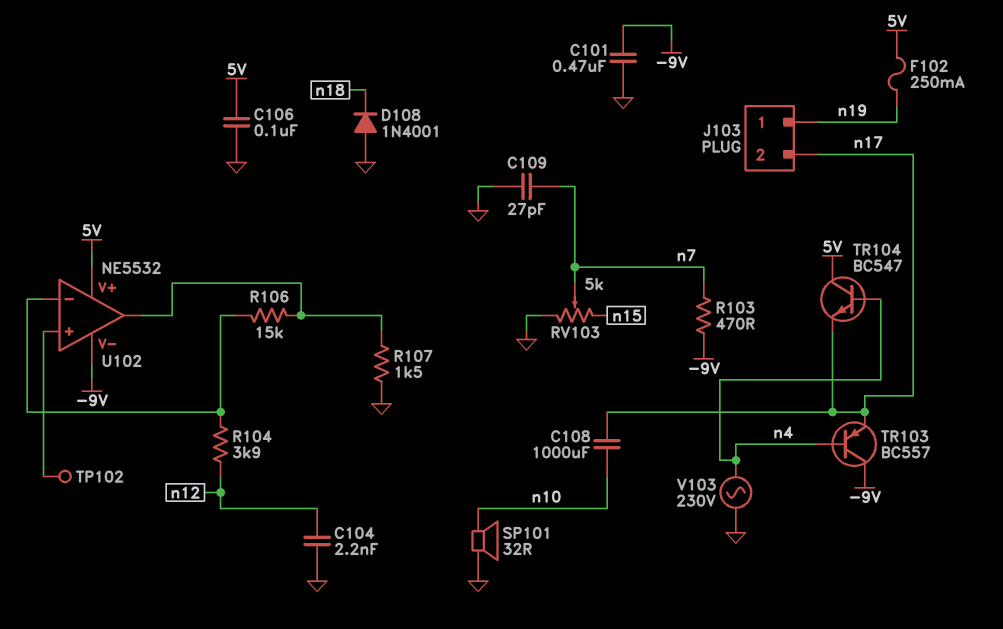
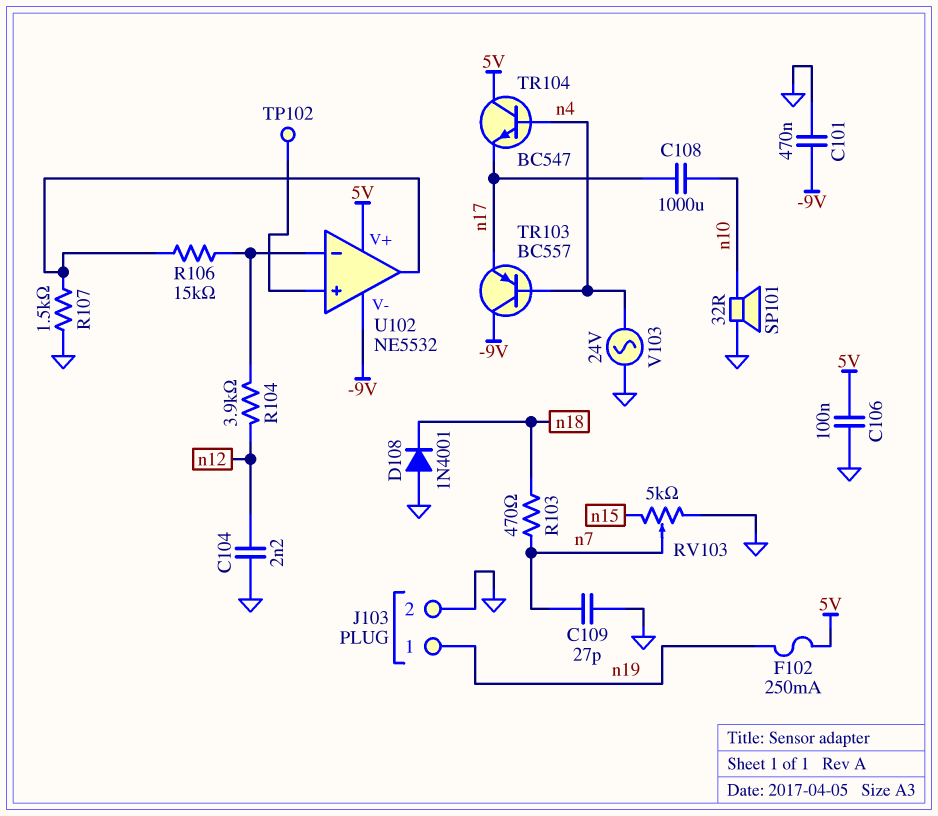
J103 pin 2: n17 -> GND
R103: 470 (-9V, n7) -> 470 (n7, n18)
V103: AC 230V (GND, n4) -> AC 24V (GND, n4)

